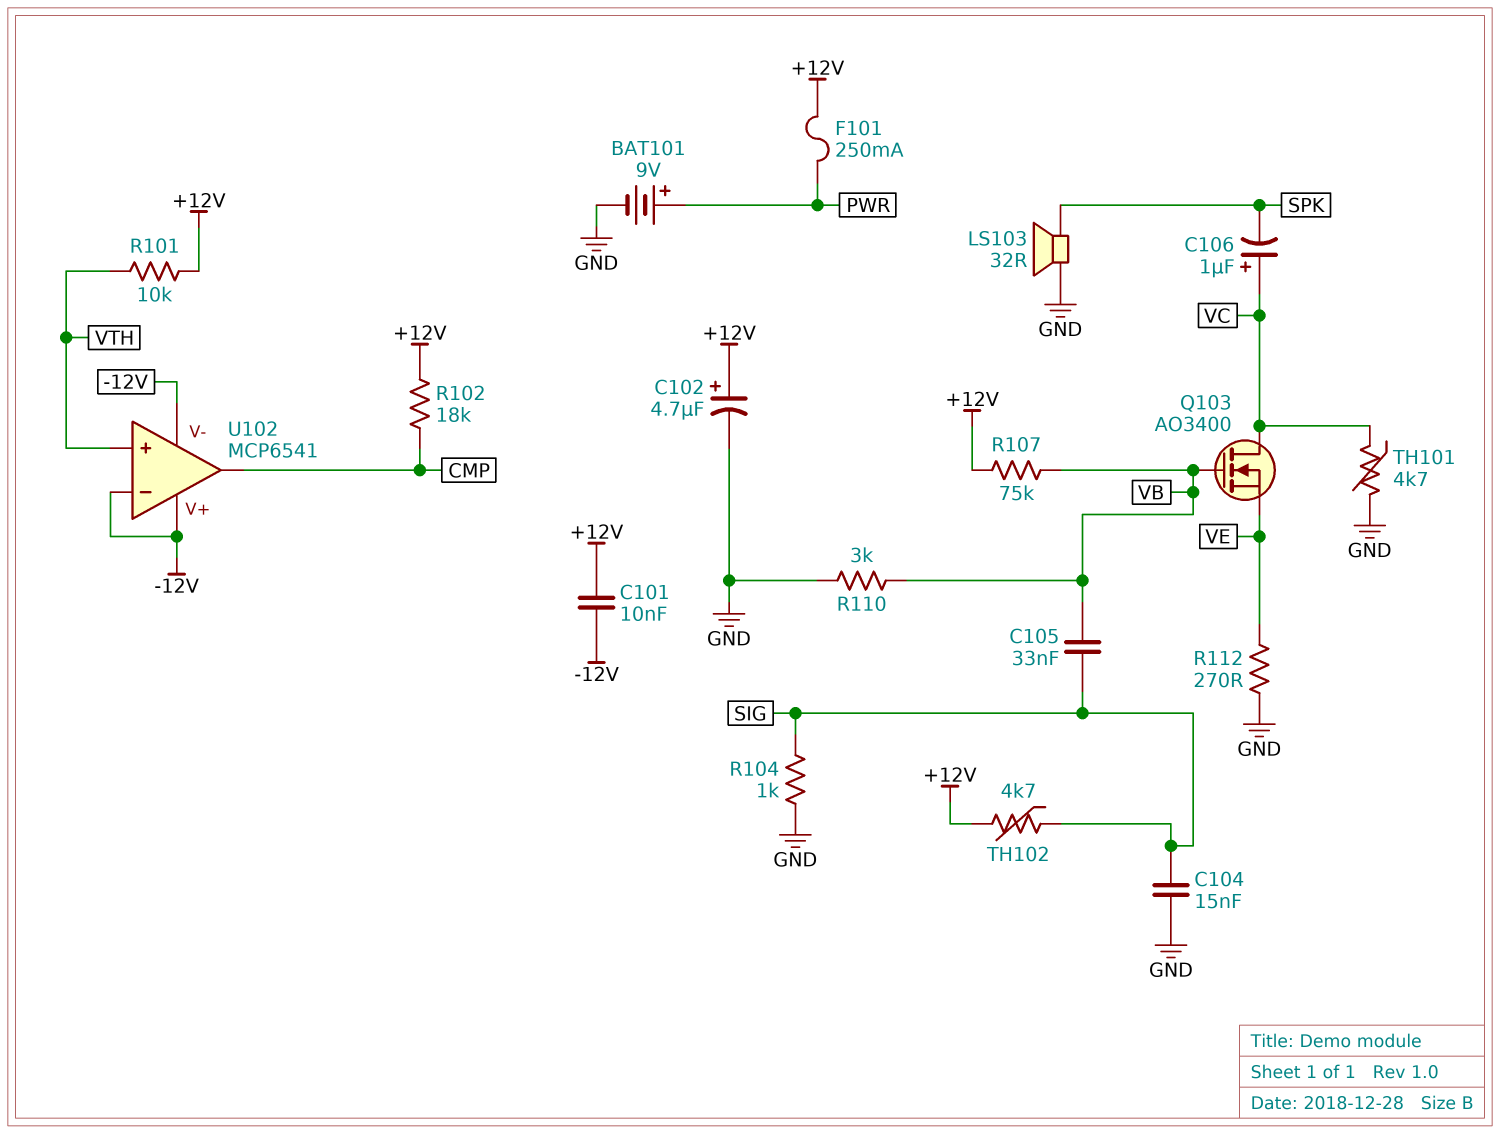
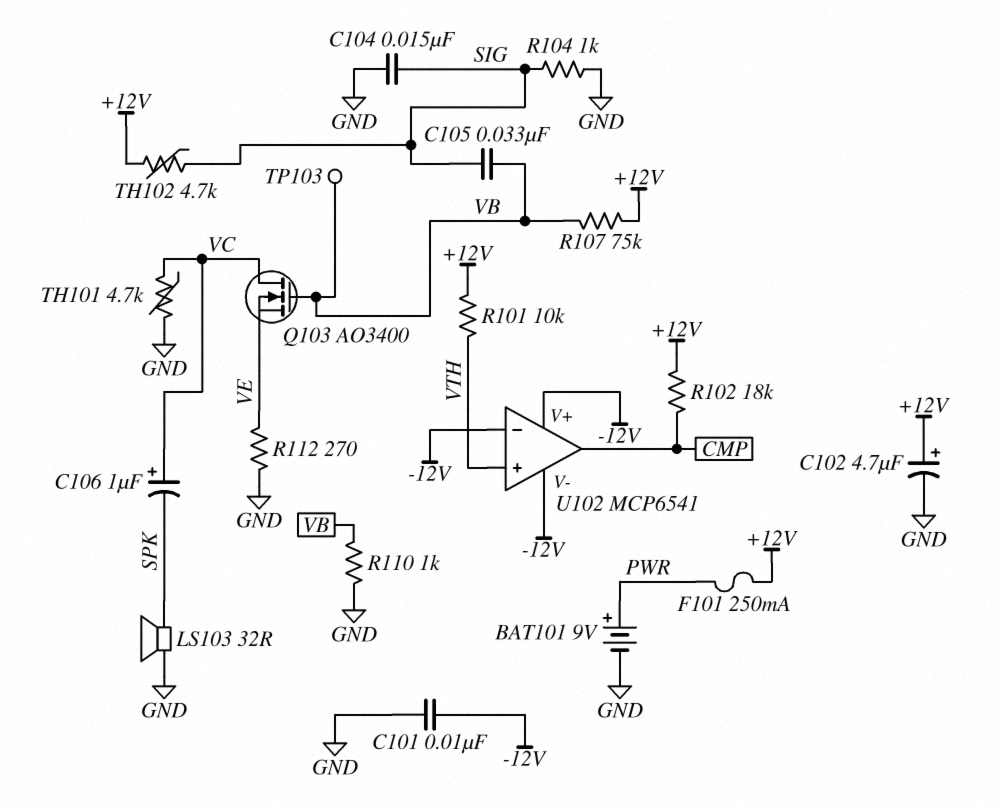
C101: 10nF (+12V, -12V) -> 10nF (-12V, GND)
R110: 3k (GND, VB) -> 1k (GND, VB)
TP103: none -> test point (VB)

